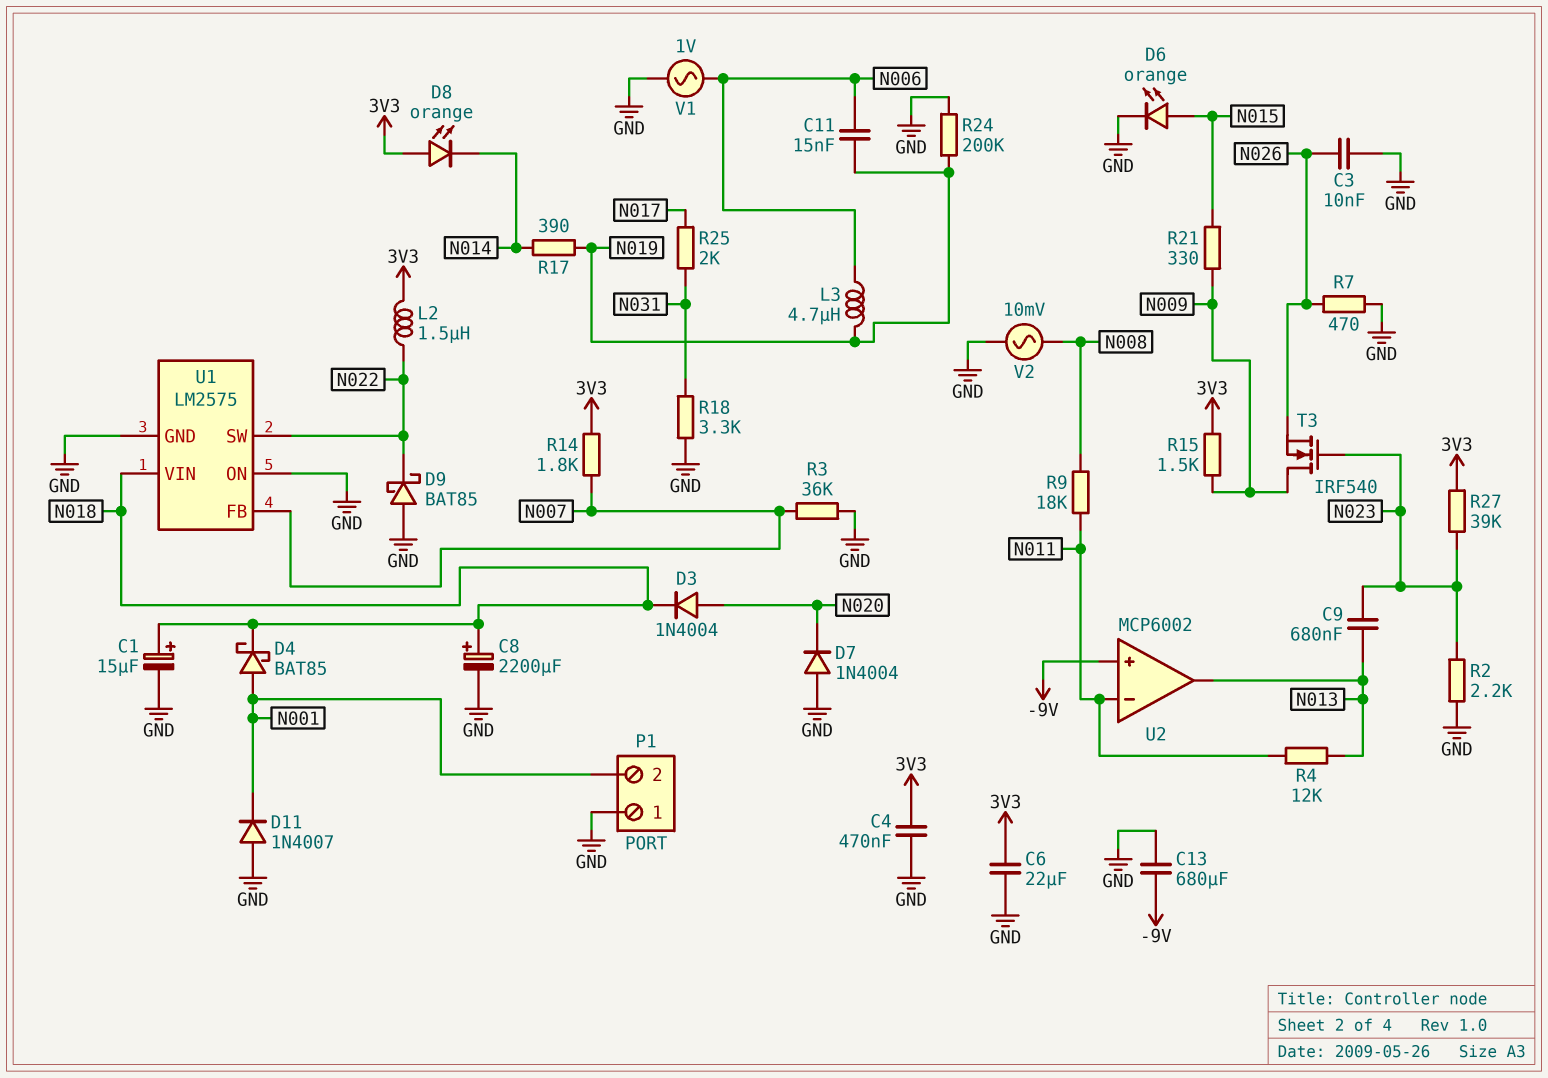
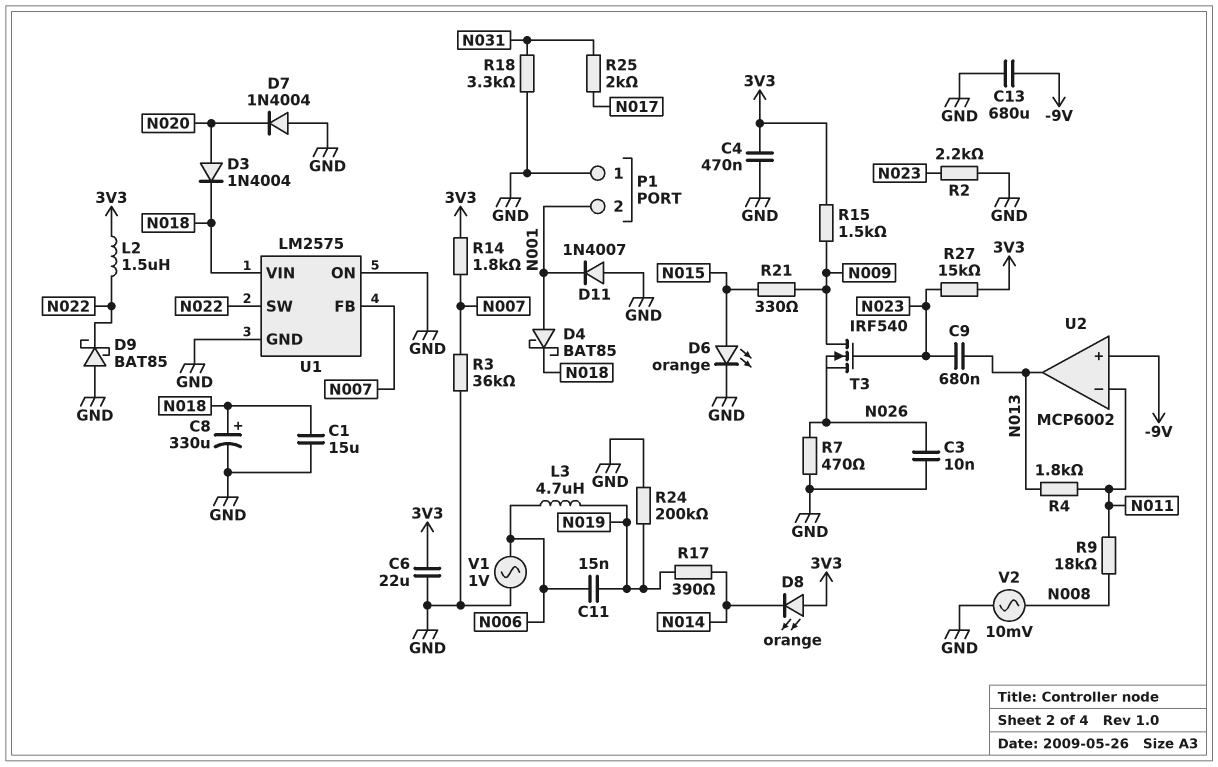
C1: 15uF (plus N018, minus GND) -> 15uF (GND, N018)
C8: 2200uF (plus N018, minus GND) -> 330uF (plus N018, minus GND)
R4: 12k (N011, N013) -> 1.8k (N011, N013)
R27: 39k (3V3, N023) -> 15k (3V3, N023)

